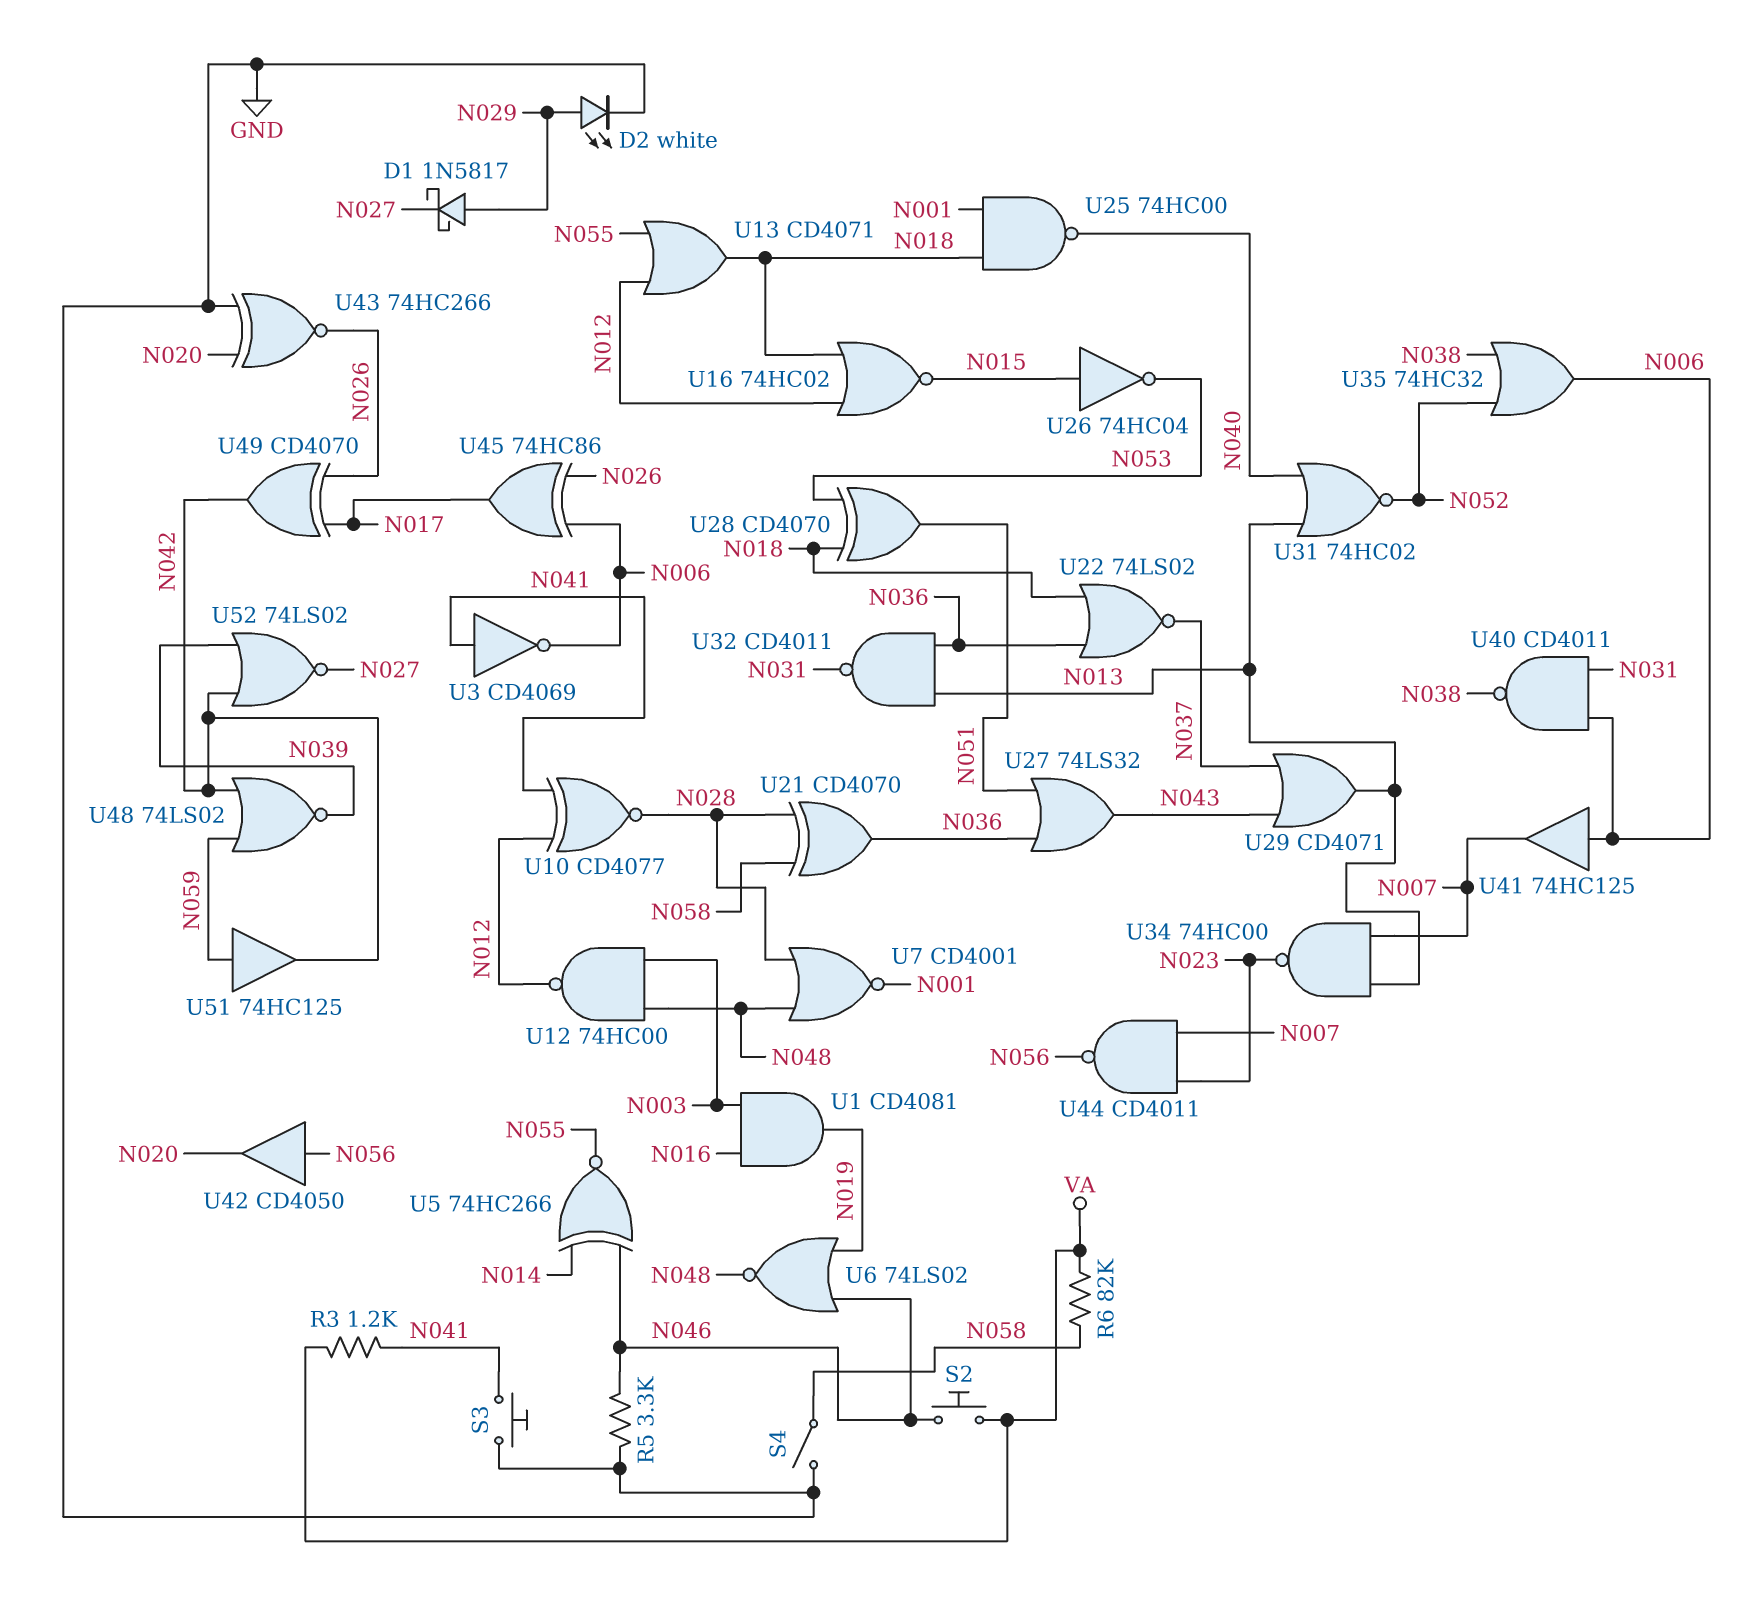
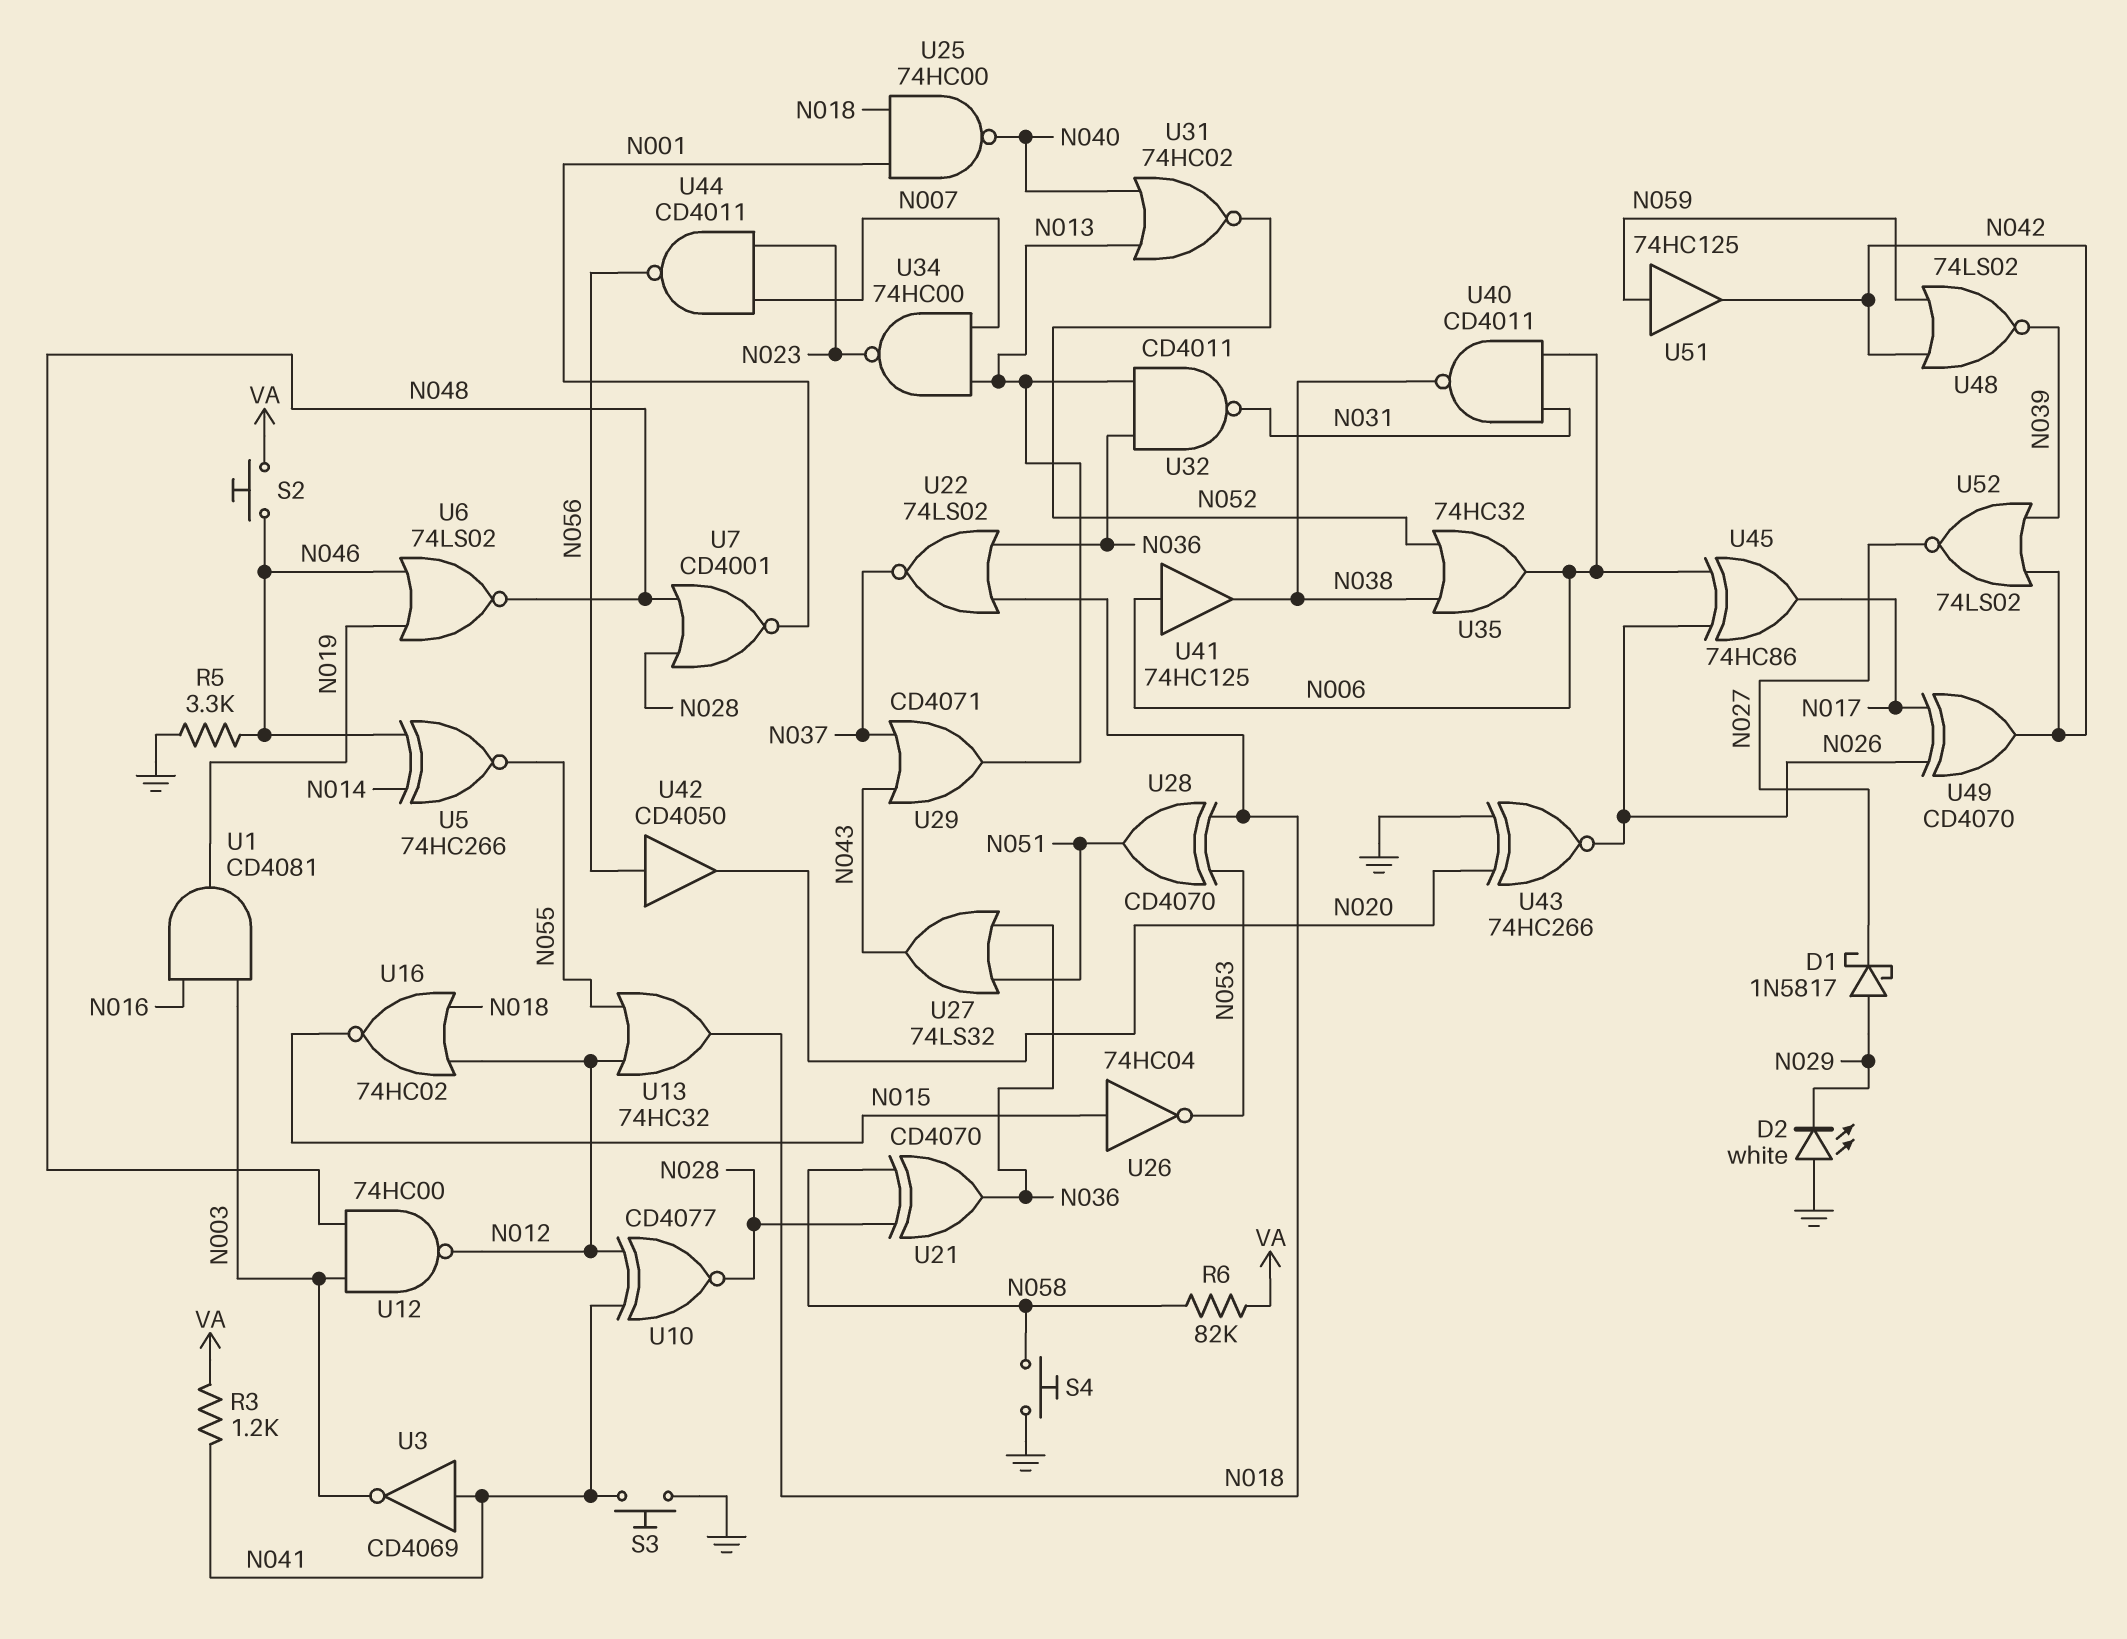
D2: LED white (A N029, K GND) -> LED white (A GND, K N029)
S4: switch (GND, N058) -> button (GND, N058)
U3: NOT CD4069 (in N041, out N006) -> NOT CD4069 (in N041, out N003)
U13: OR CD4071 (in N012, in N055, out N018) -> OR 74HC32 (in N012, in N055, out N018)
U41: buffer 74HC125 (in N006, out N007) -> buffer 74HC125 (in N006, out N038)

